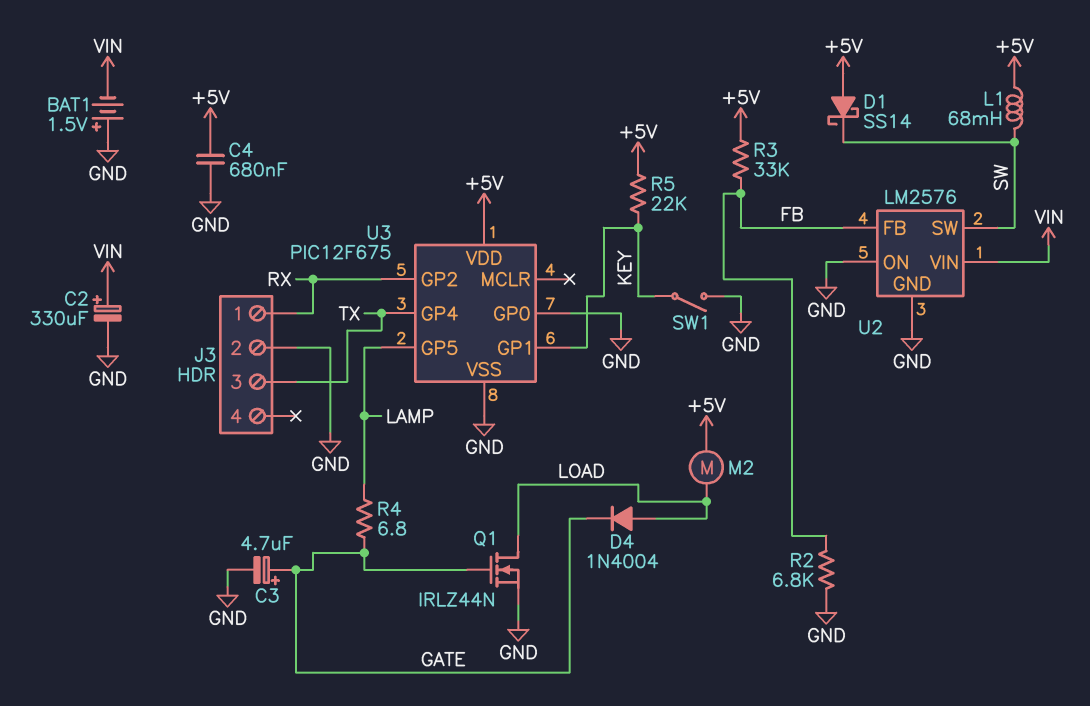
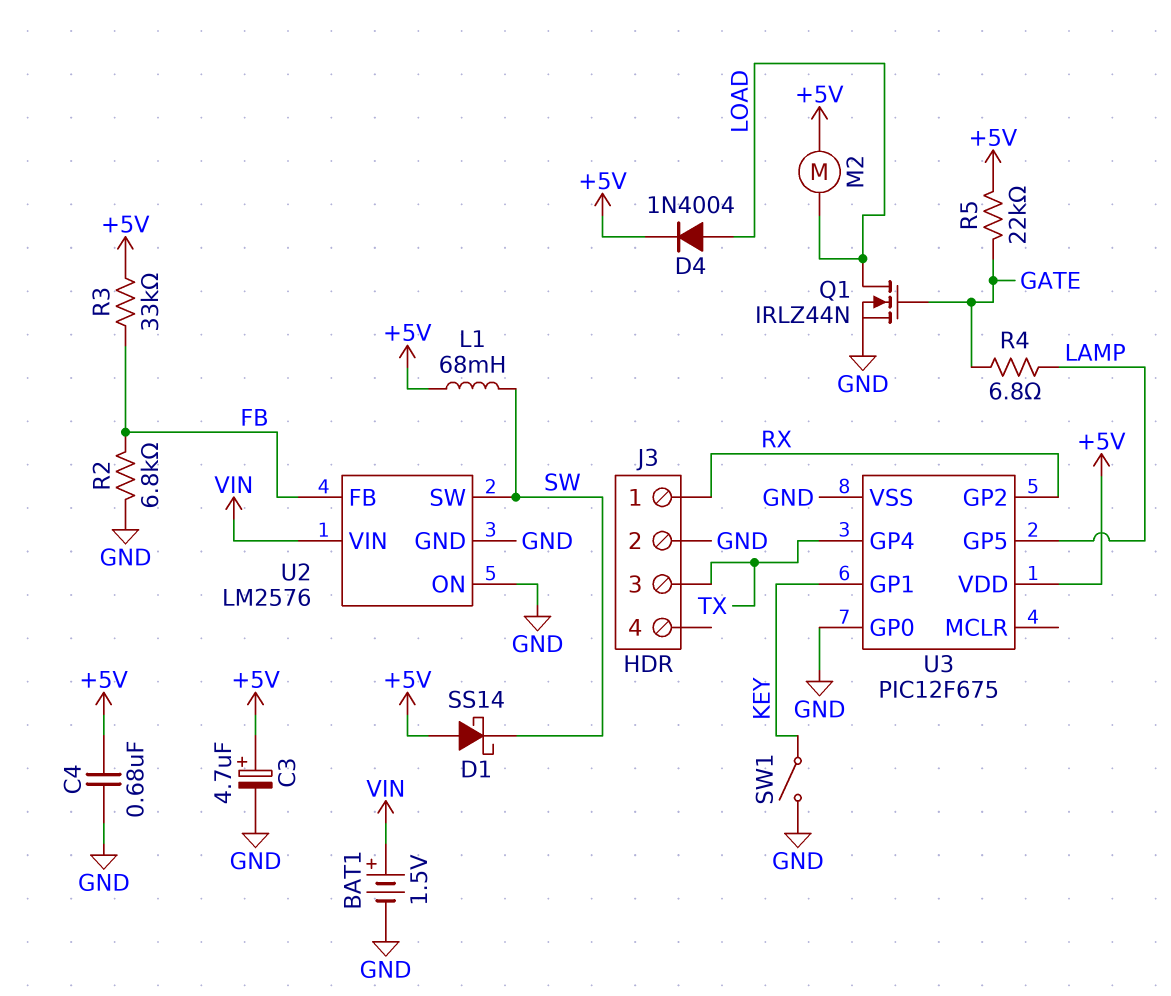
BAT1: 1.5V (plus GND, minus VIN) -> 1.5V (plus VIN, minus GND)
C2: 330uF (plus VIN, minus GND) -> none
C3: 4.7uF (plus GATE, minus GND) -> 4.7uF (plus +5V, minus GND)
D4: diode 1N4004 (A LOAD, K GATE) -> diode 1N4004 (A LOAD, K +5V)
R5: 22k (+5V, KEY) -> 22k (+5V, GATE)

